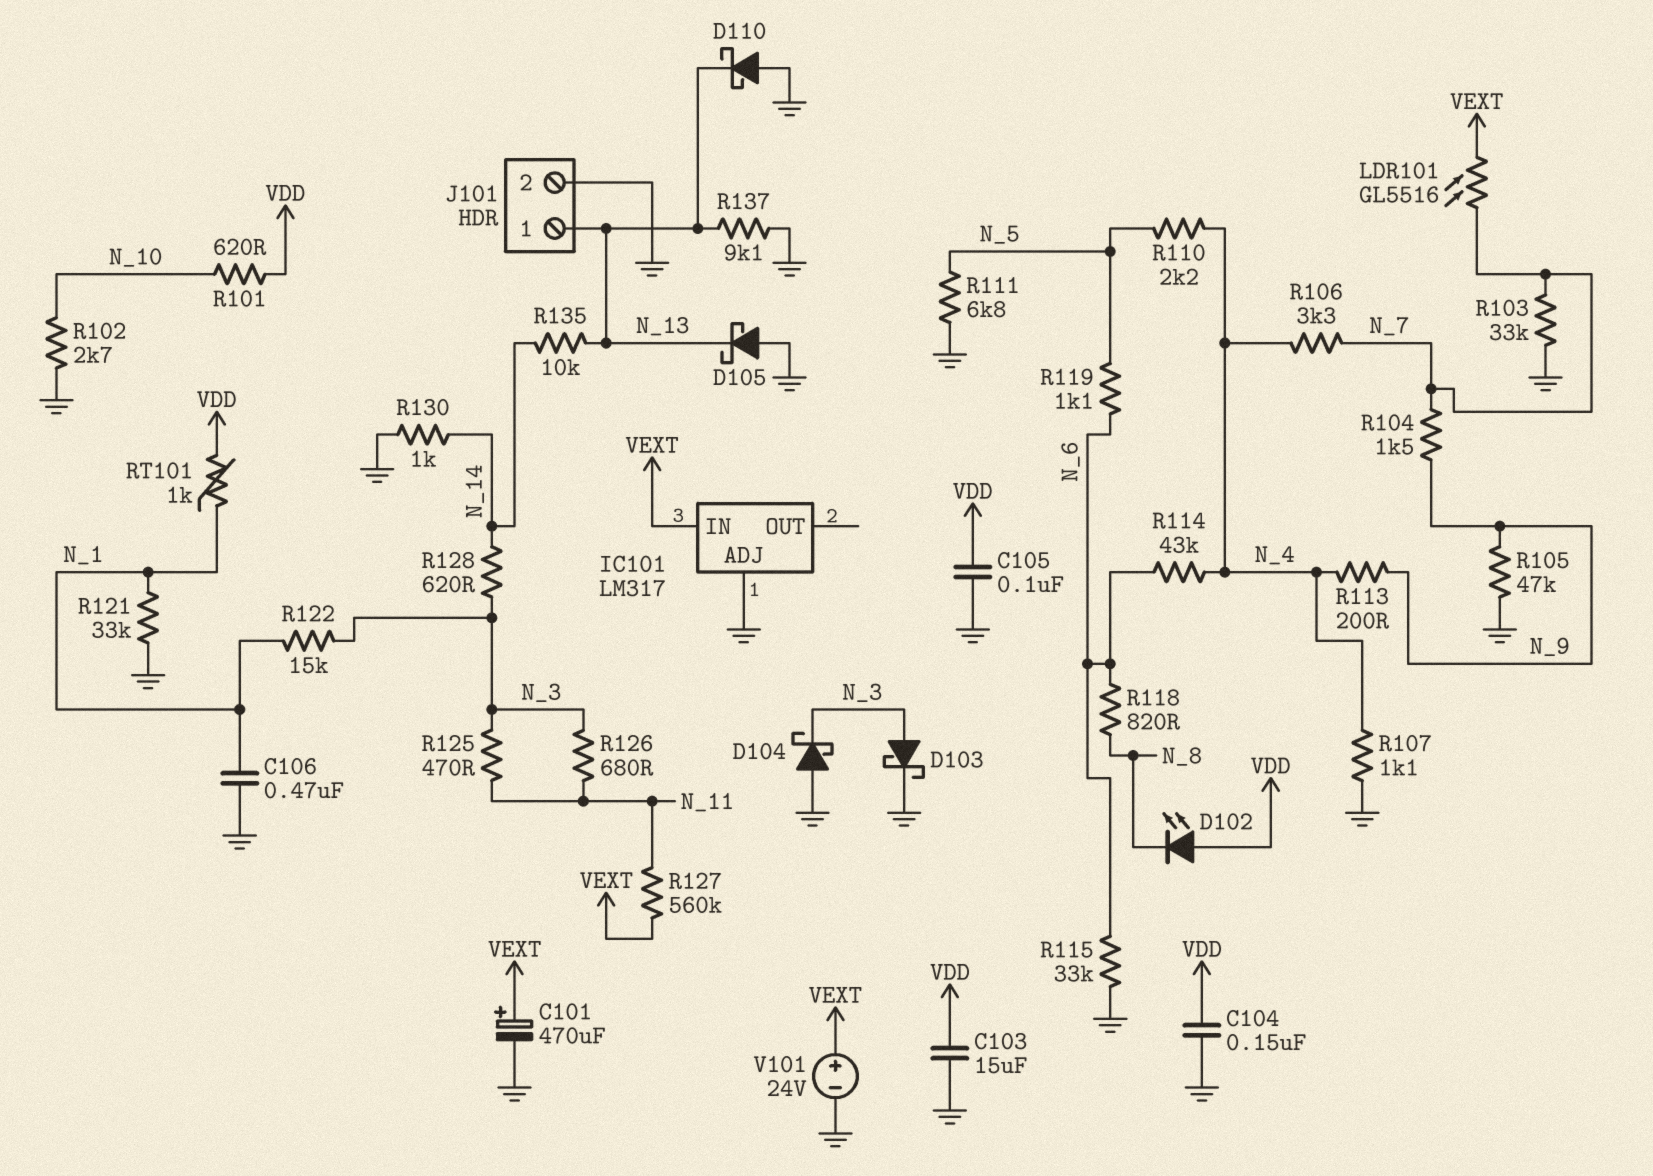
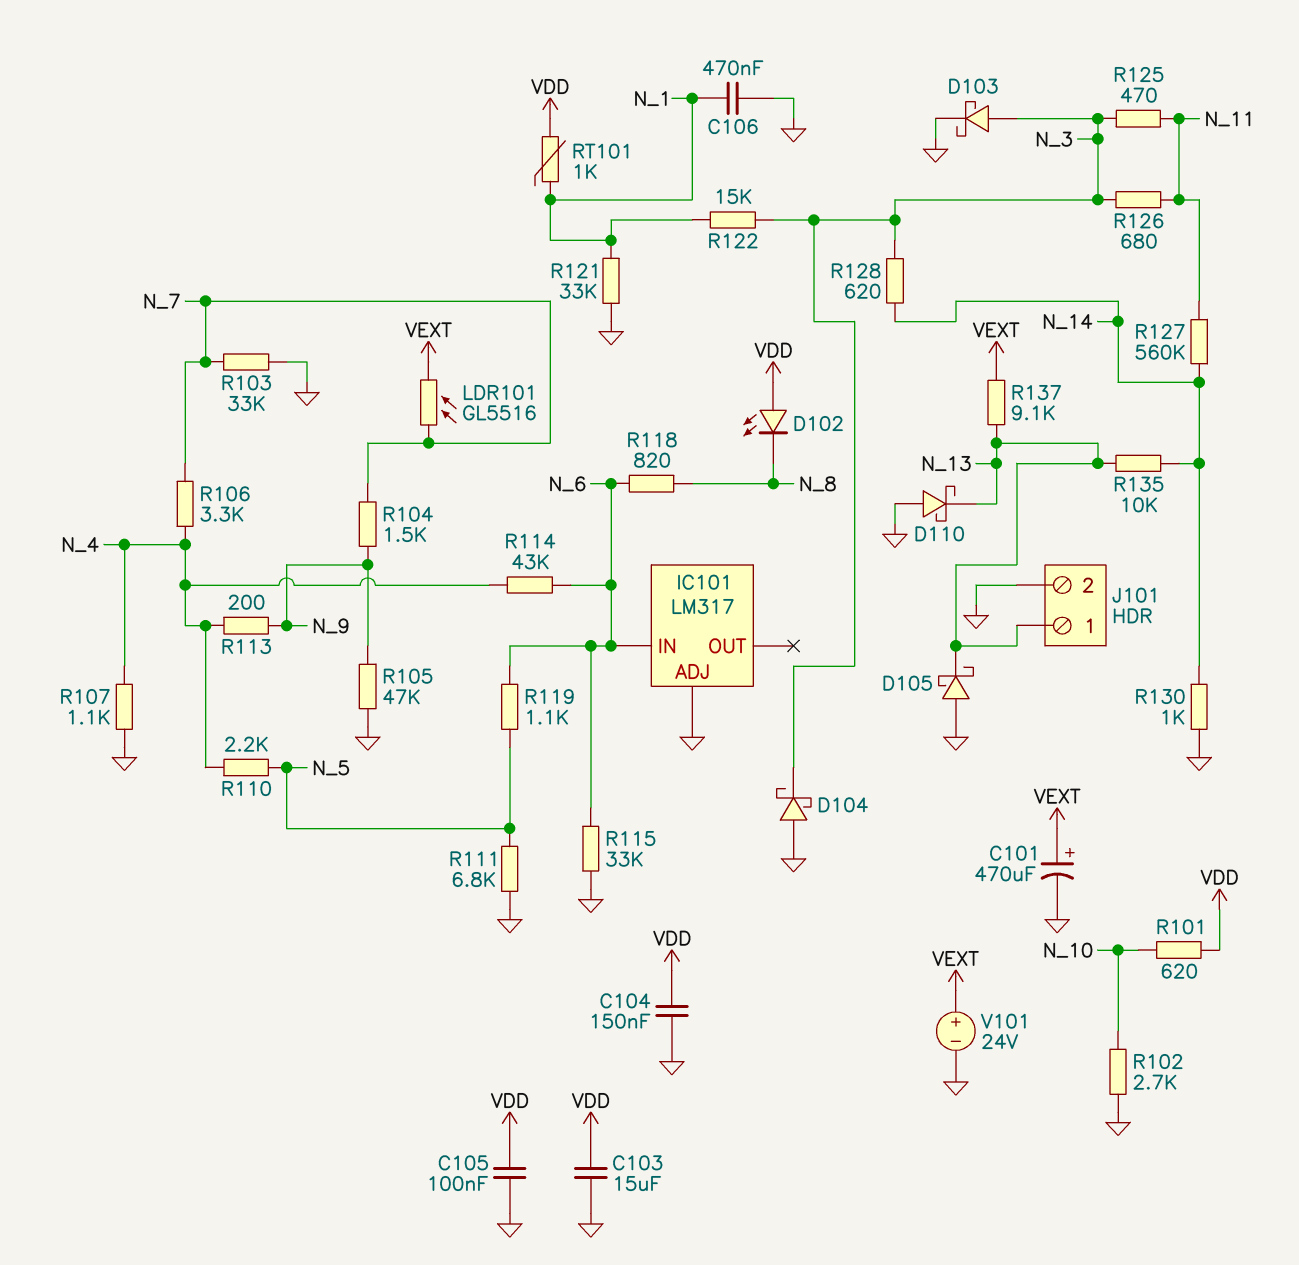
IC101 pin IN: VEXT -> N_6
R127: 560k (N_11, VEXT) -> 560k (N_11, N_14)
R137: 9.1k (GND, N_13) -> 9.1k (N_13, VEXT)

